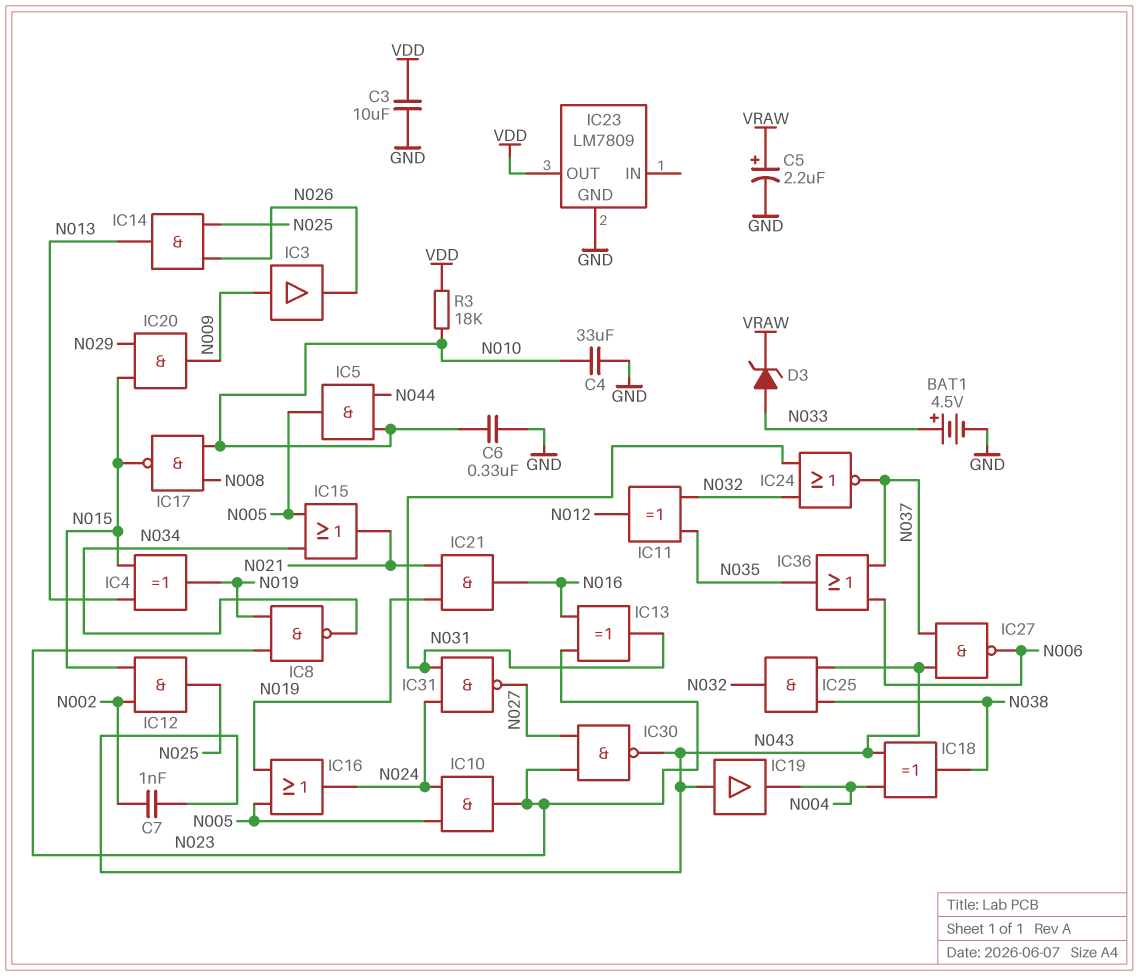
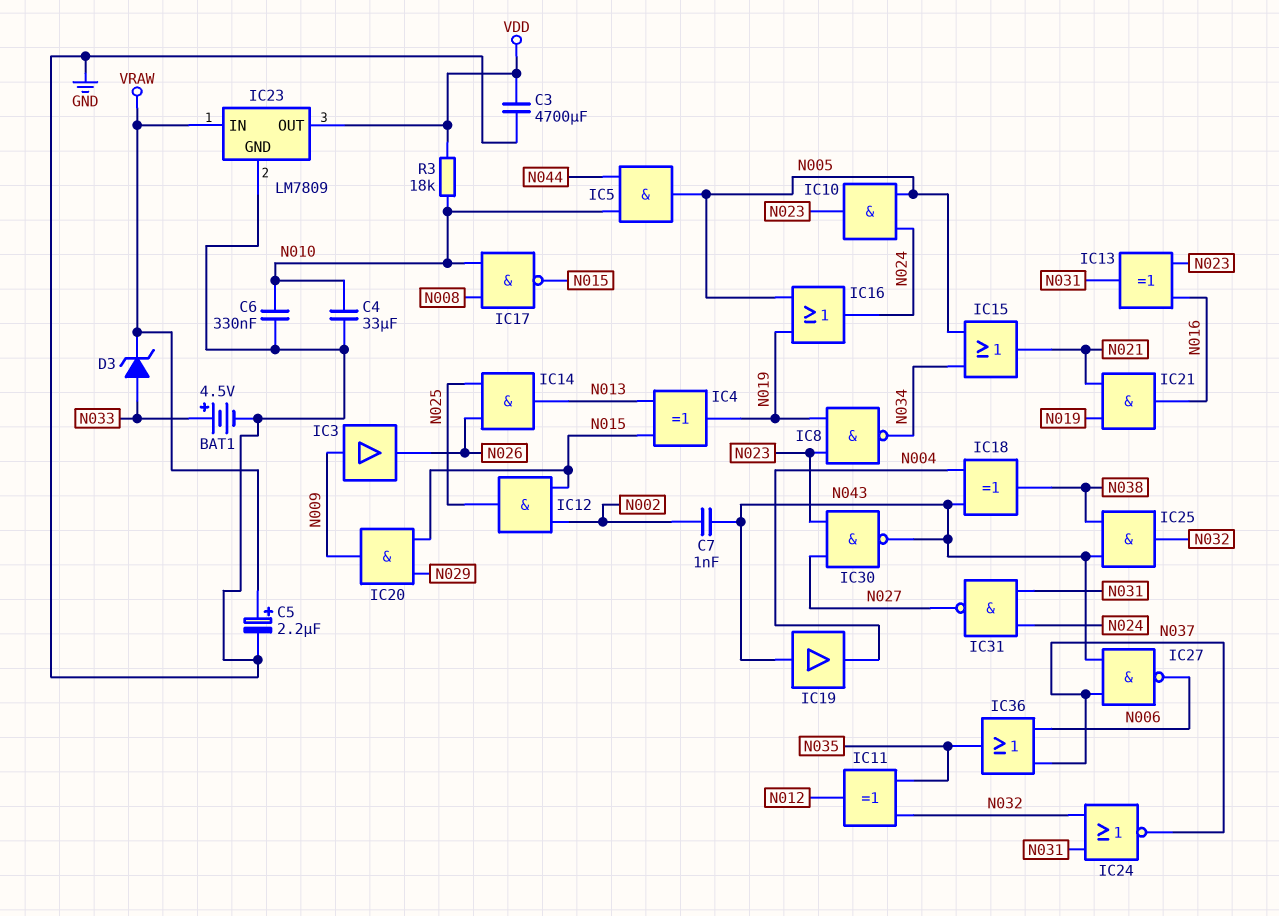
C3: 10uF (GND, VDD) -> 4700uF (GND, VDD)
IC23 pin IN: none -> VRAW

